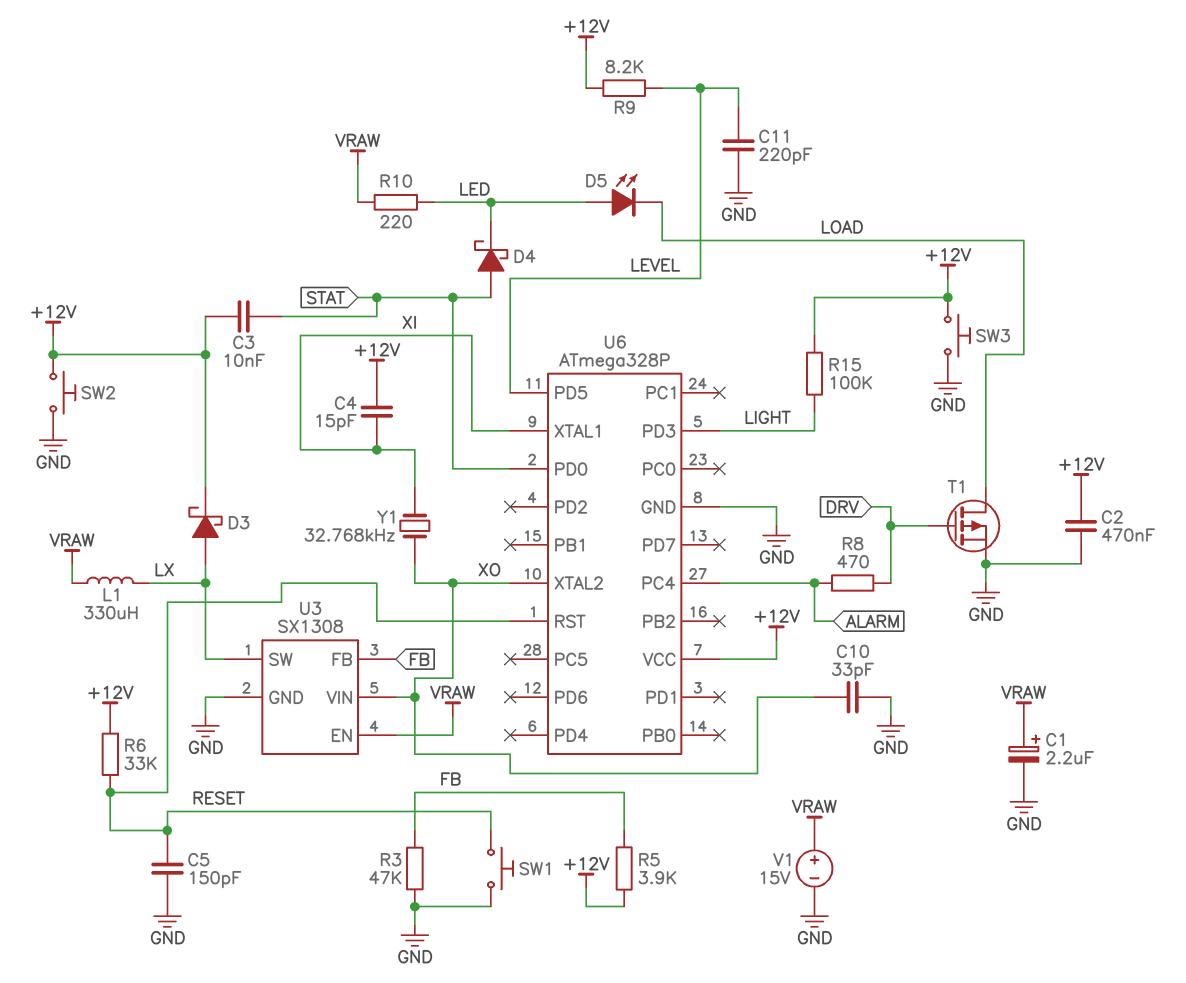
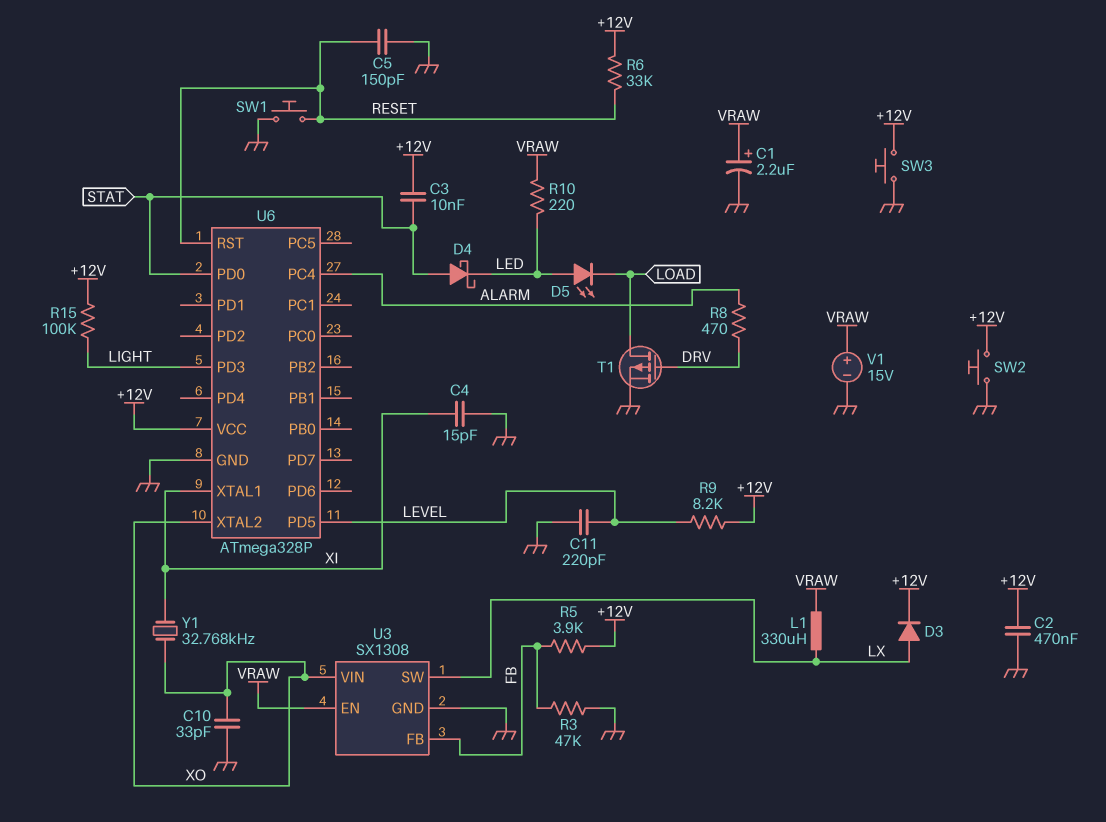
C4: 15pF (+12V, XI) -> 15pF (GND, XI)
D3: schottky (A LX, K +12V) -> diode (A LX, K +12V)

